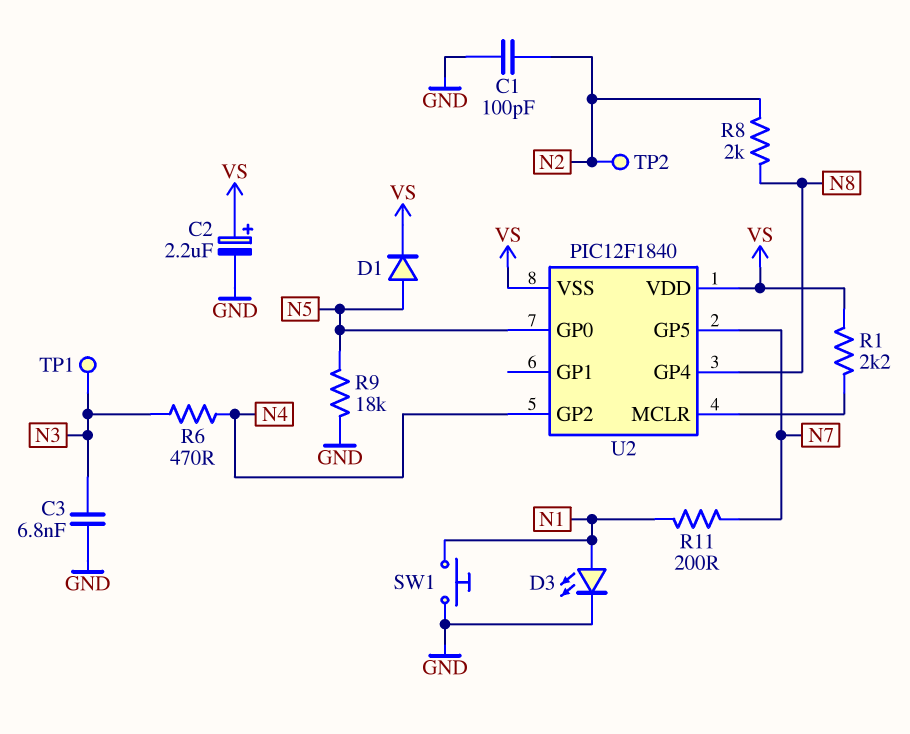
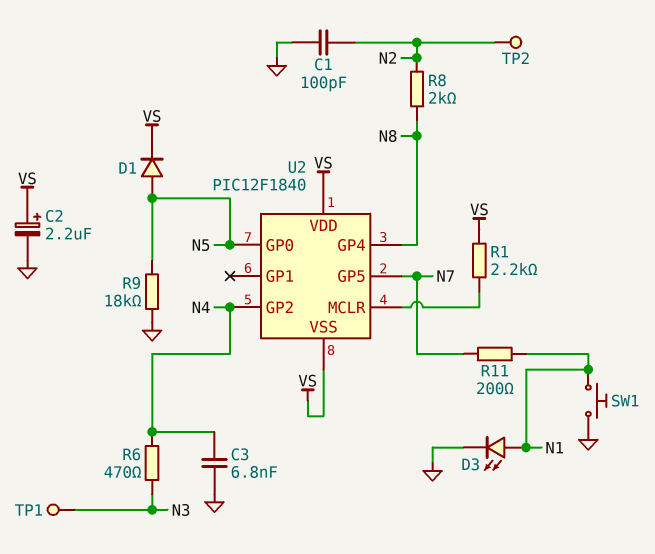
C3: 6.8nF (GND, N3) -> 6.8nF (GND, N4)

